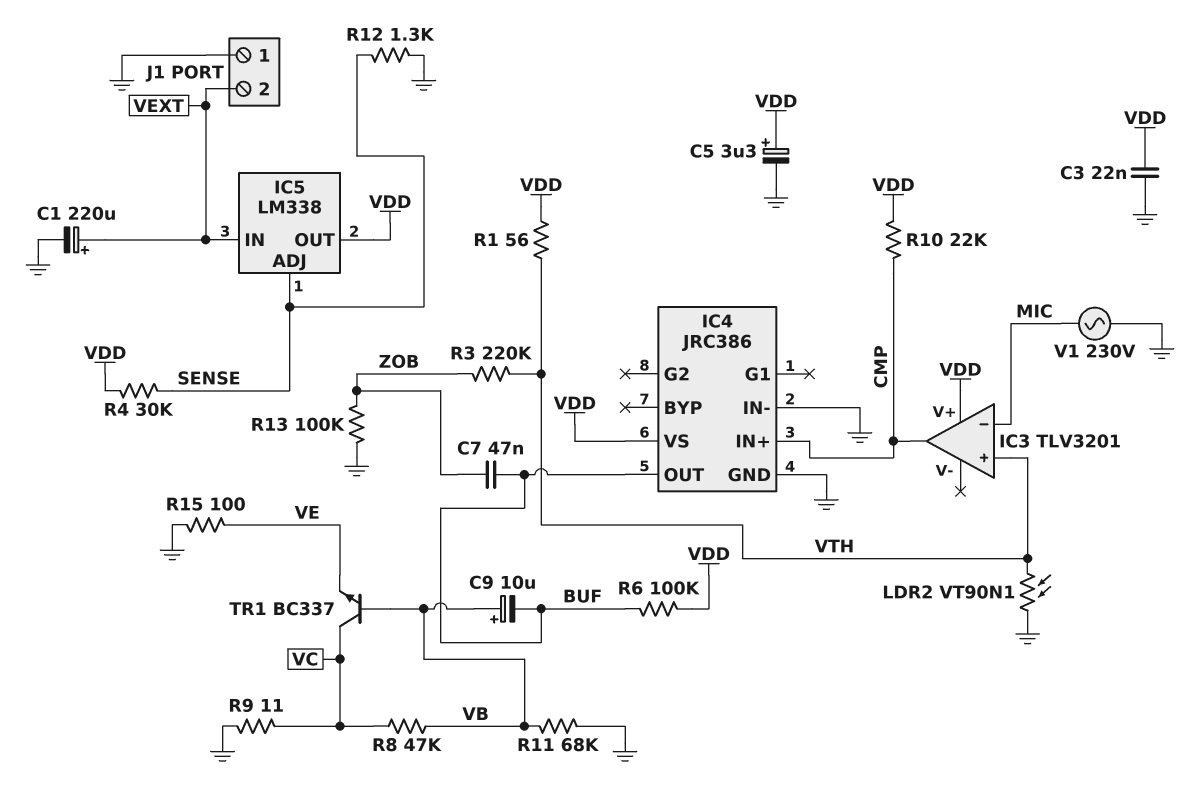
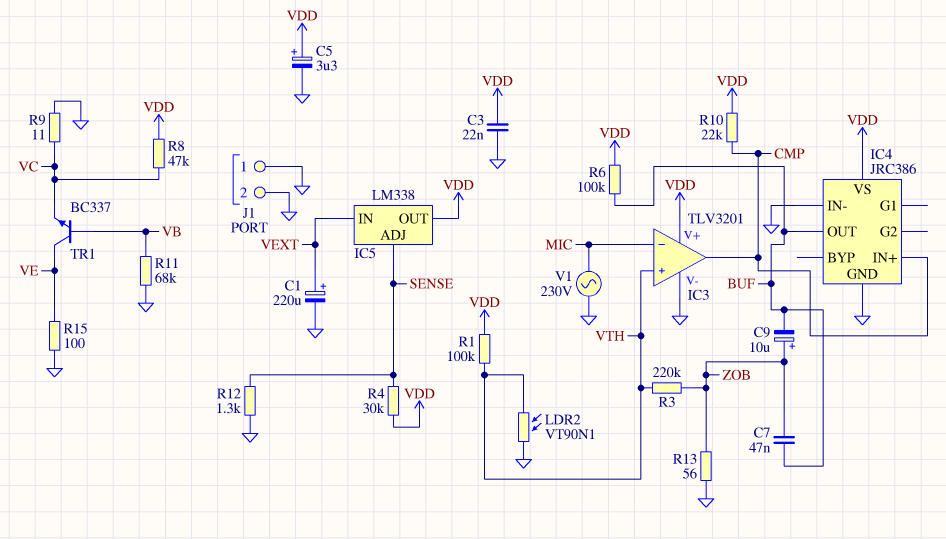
C9: 10uF (plus VB, minus BUF) -> 10uF (plus ZOB, minus BUF)
IC3 pin V-: none -> GND
J1 pin 2: VEXT -> GND
R1: 56 (VDD, VTH) -> 100k (VDD, VTH)
R8: 47k (VB, VC) -> 47k (VC, VDD)
R13: 100k (GND, ZOB) -> 56 (GND, ZOB)
TR1: NPN BC337 (B VB, C VC, E VE) -> NPN BC337 (B VB, C VE, E VC)

